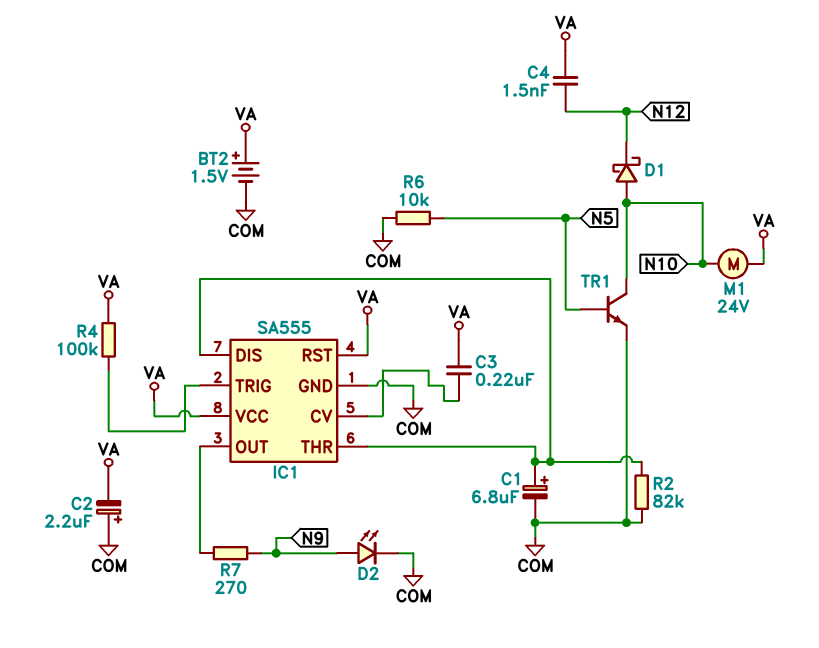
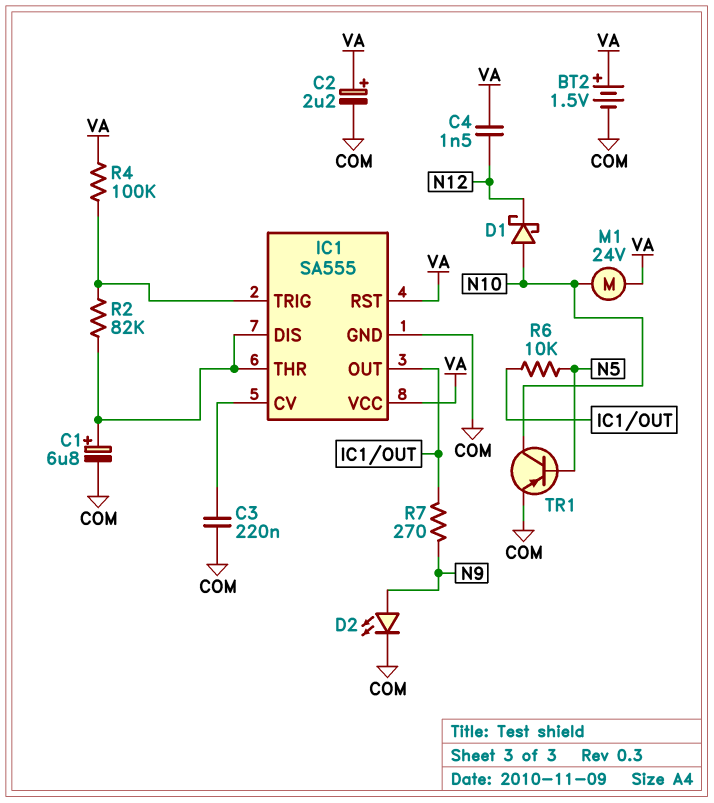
C2: 2.2uF (plus COM, minus VA) -> 2.2uF (plus VA, minus COM)
C3: 220nF (IC1/CV, VA) -> 220nF (COM, IC1/CV)
R2: 82k (COM, IC1/DIS) -> 82k (IC1/DIS, IC1/TRIG)
R6: 10k (COM, N5) -> 10k (IC1/OUT, N5)
TR1: NPN (B N5, C N10, E COM) -> PNP (B N5, C N10, E COM)

